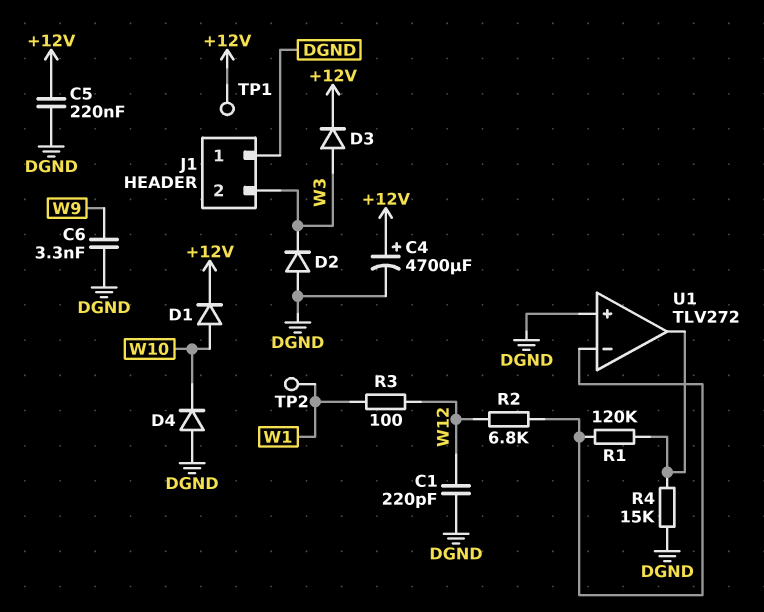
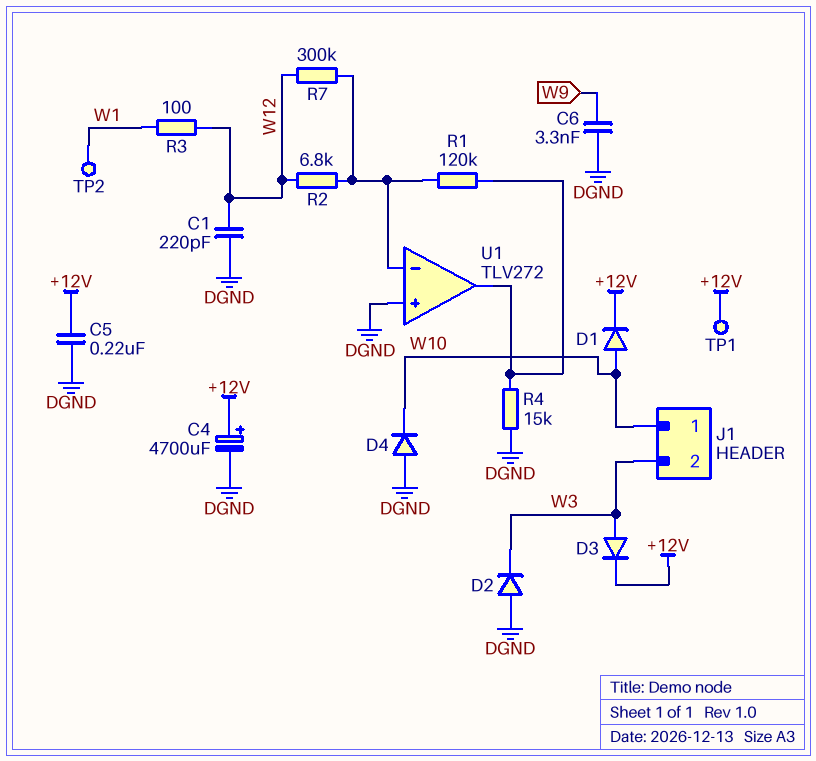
J1 pin 1: DGND -> W10
R7: none -> 300k (U1/in-, W12)

